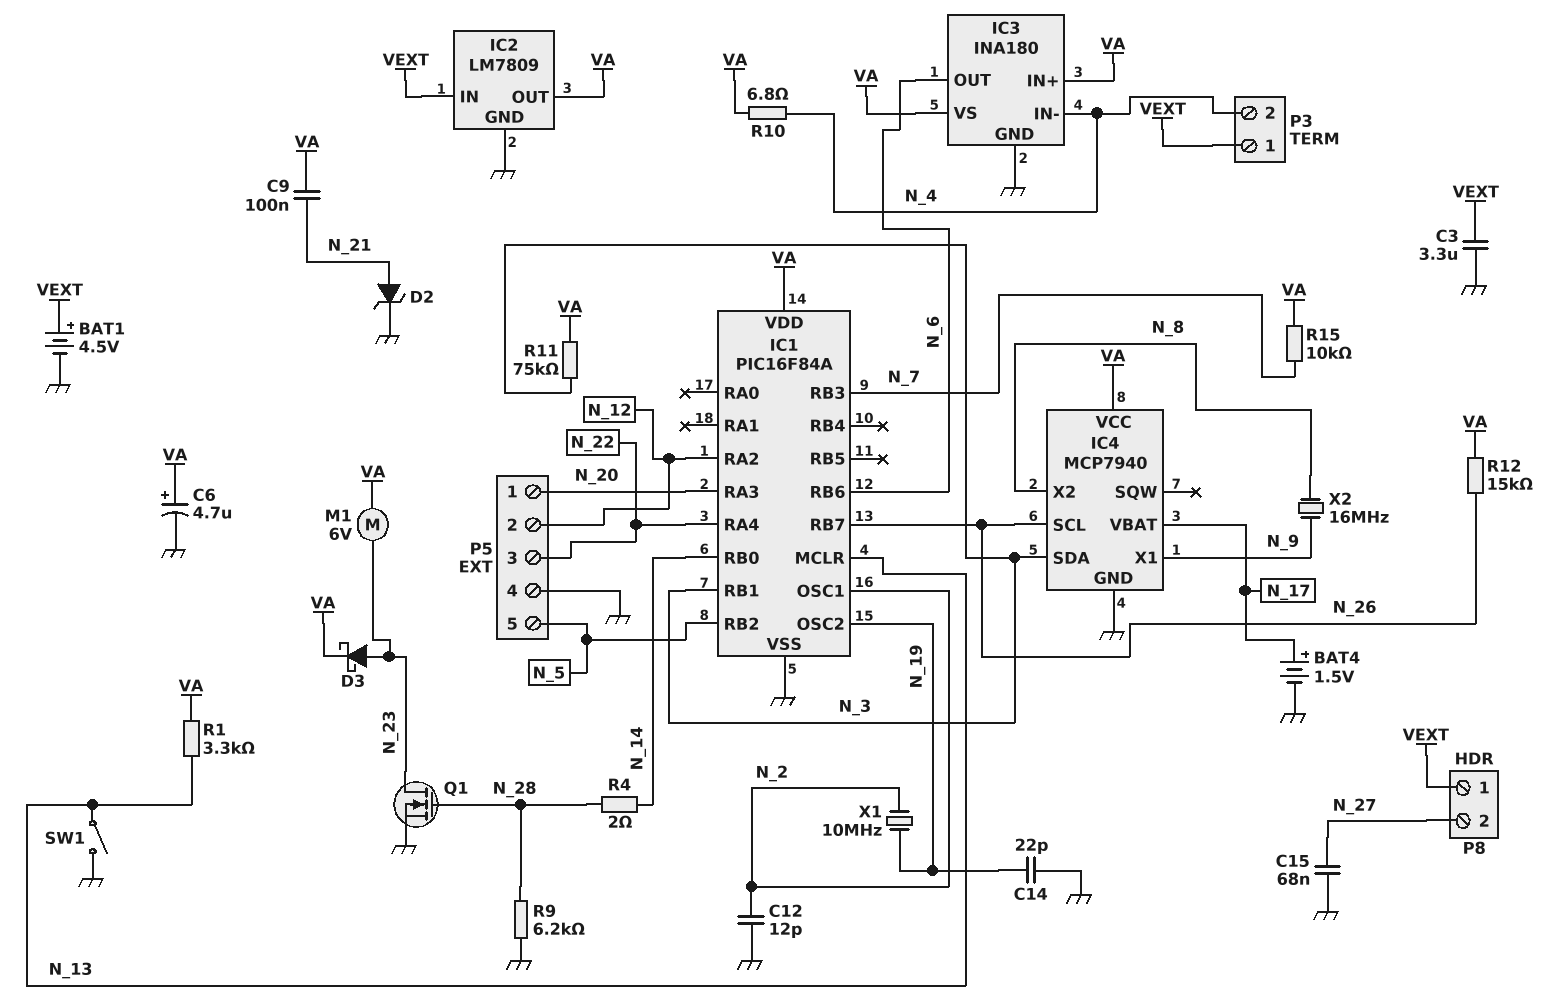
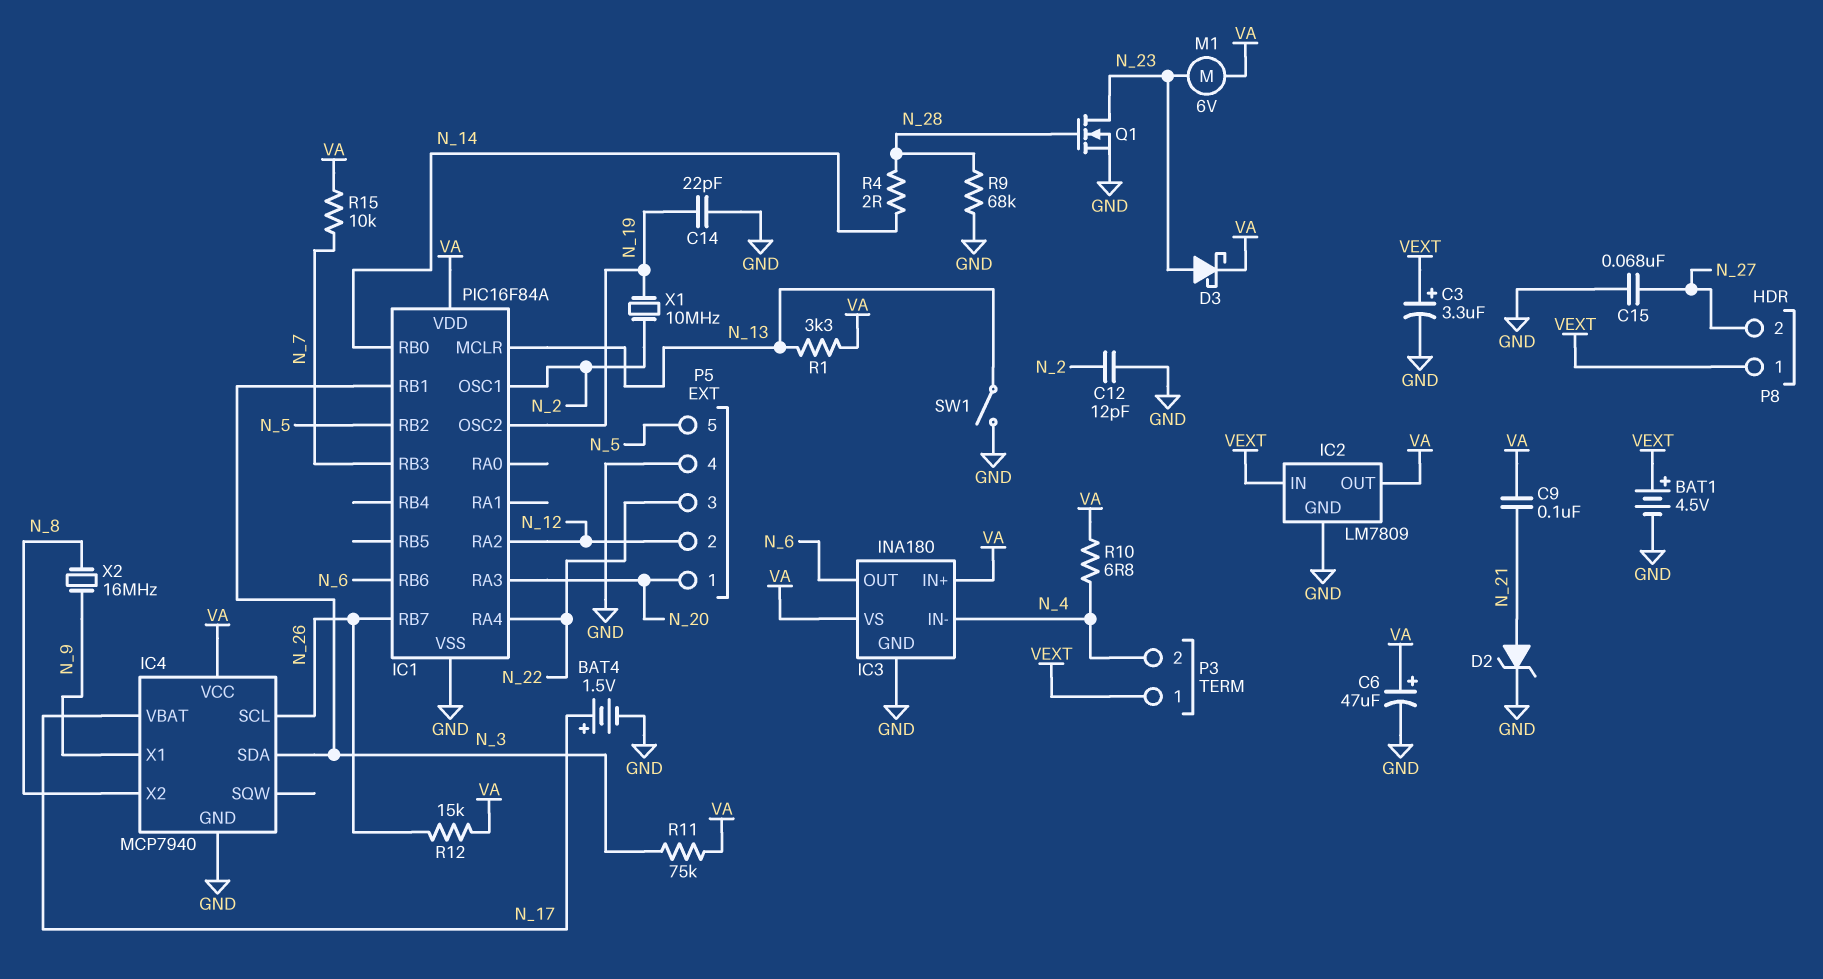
C3: 3.3uF (GND, VEXT) -> 3.3uF (plus VEXT, minus GND)
C6: 4.7uF (plus VA, minus GND) -> 47uF (plus VA, minus GND)
R9: 6.2k (GND, N_28) -> 68k (GND, N_28)

